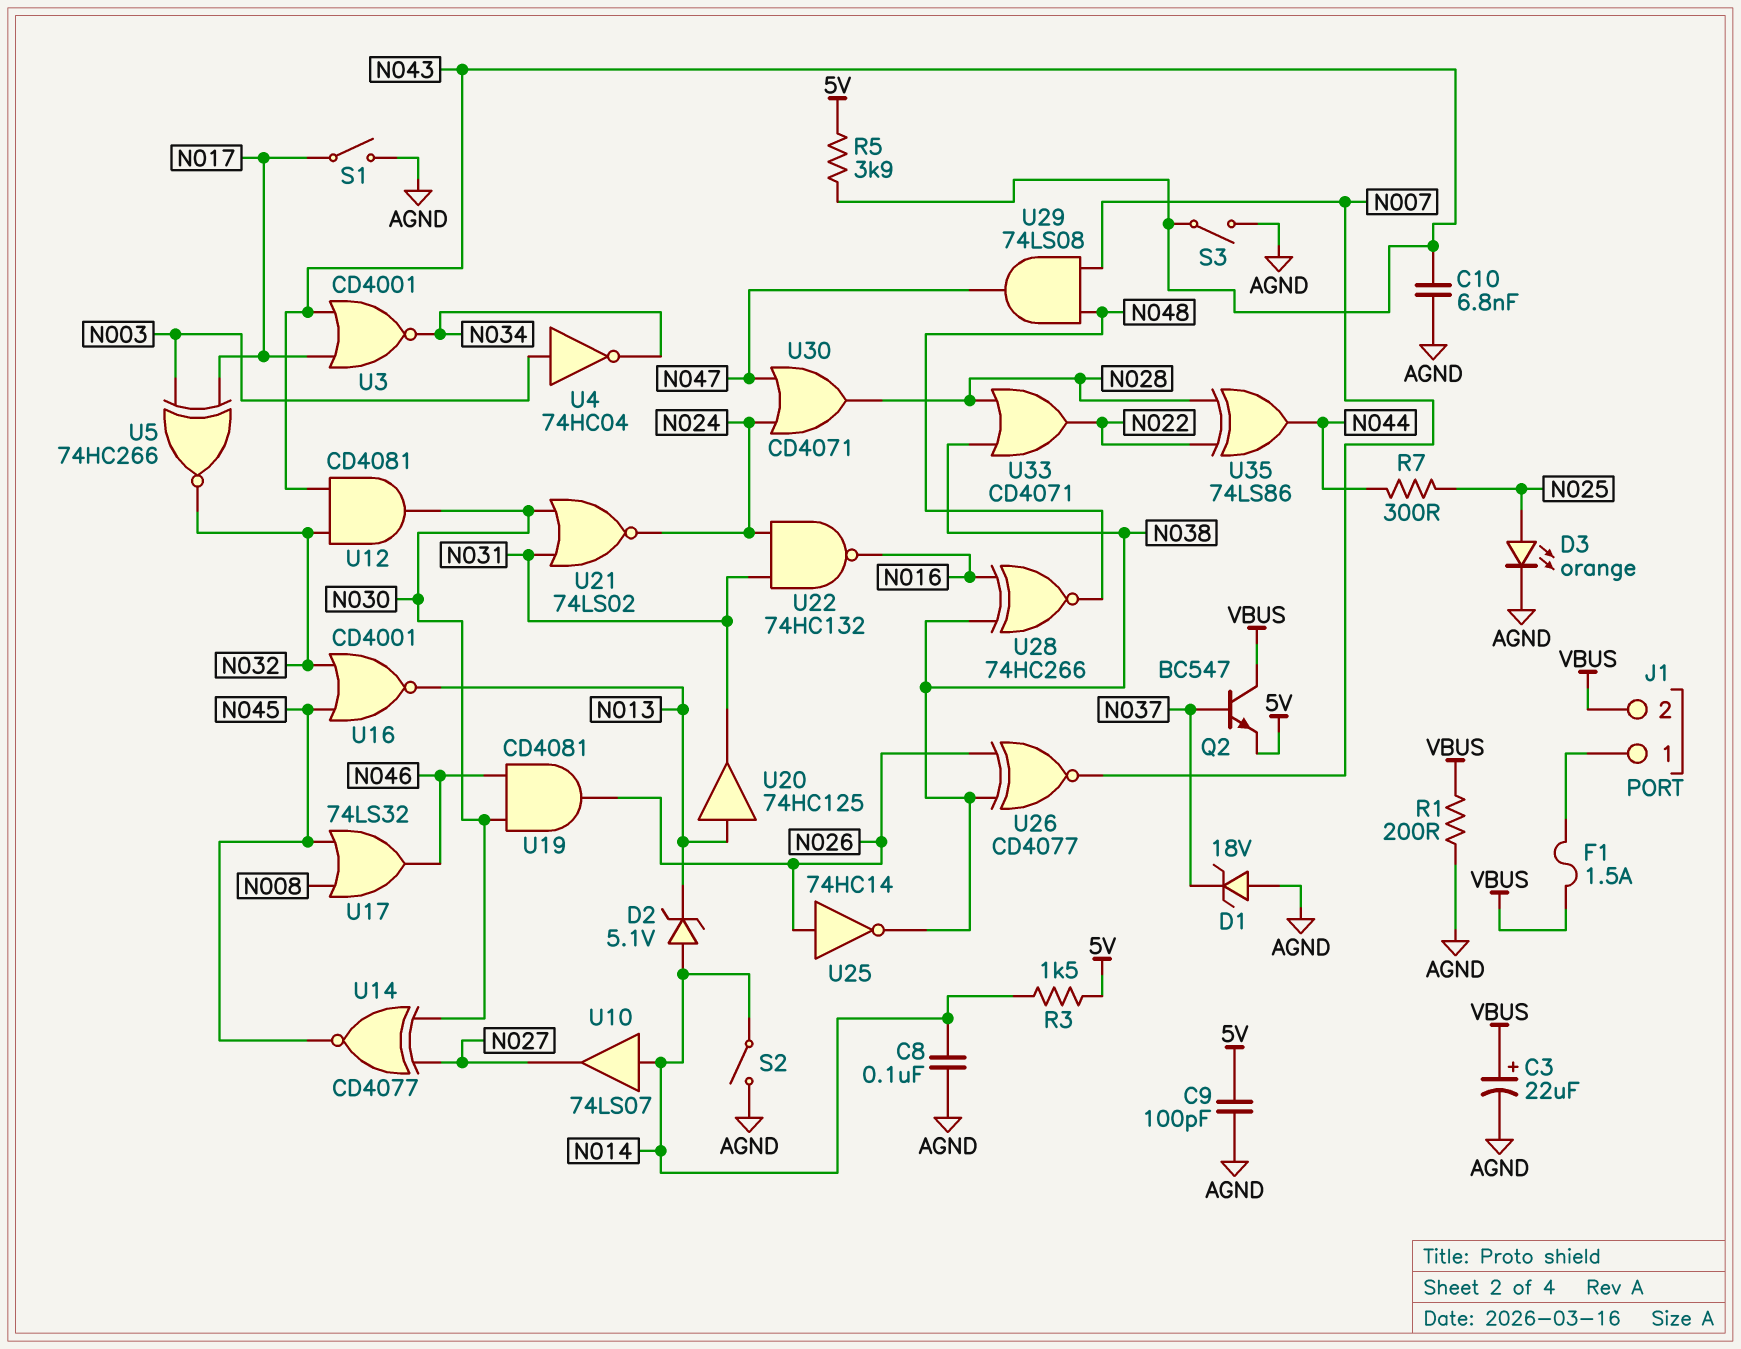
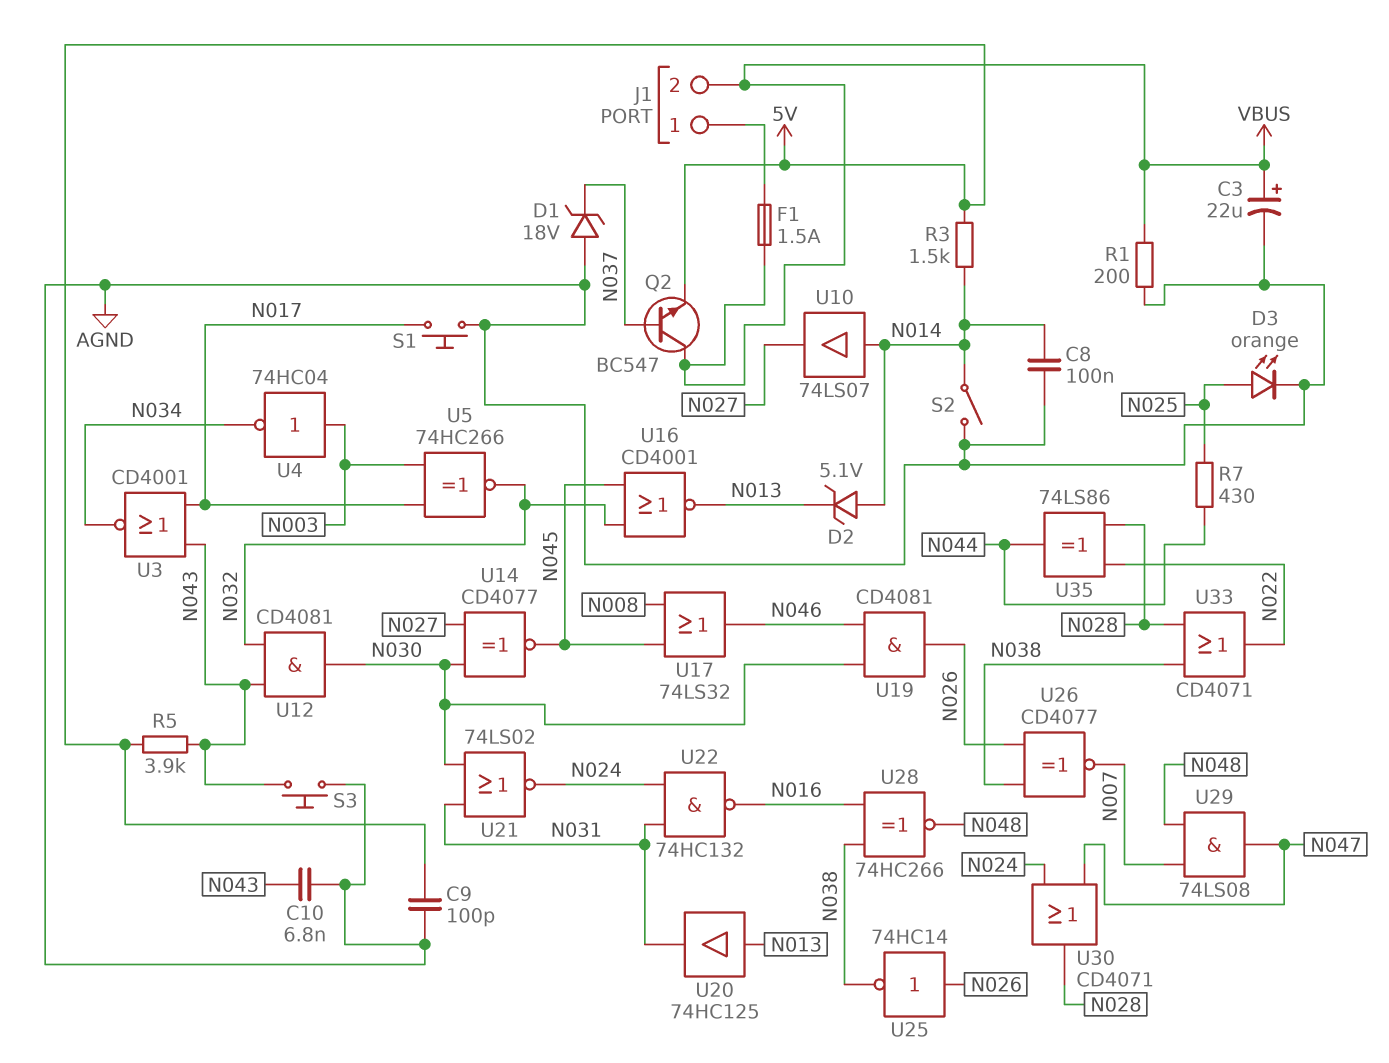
R7: 300 (N025, N044) -> 430 (N025, N044)
S1: switch (AGND, N017) -> button (AGND, N017)
S3: switch (AGND, N043) -> button (AGND, N043)

